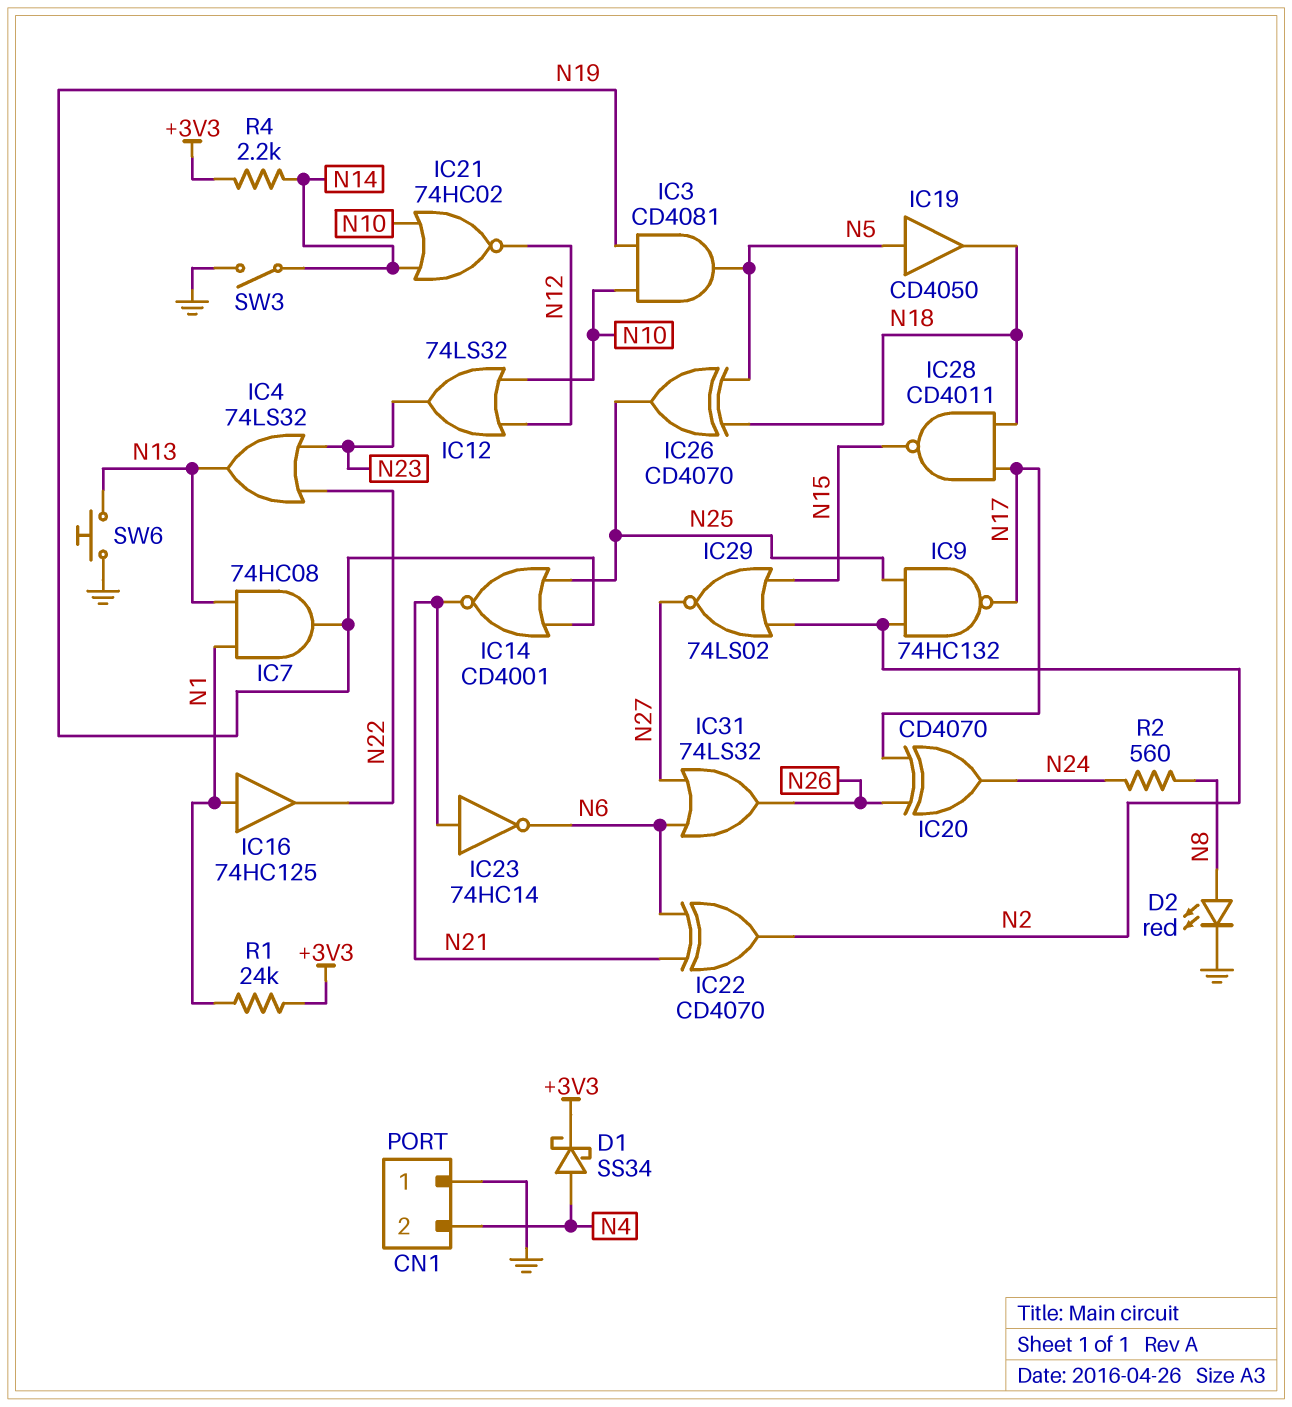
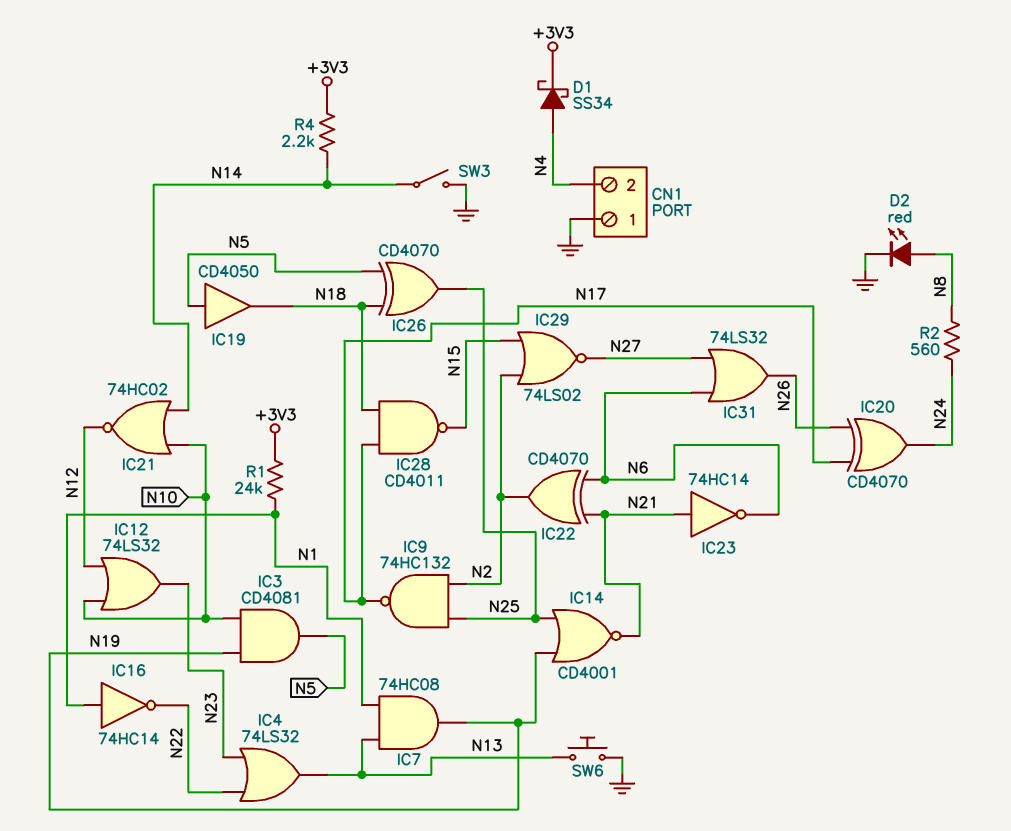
IC16: buffer 74HC125 (in N1, out N22) -> NOT 74HC14 (in N1, out N22)

